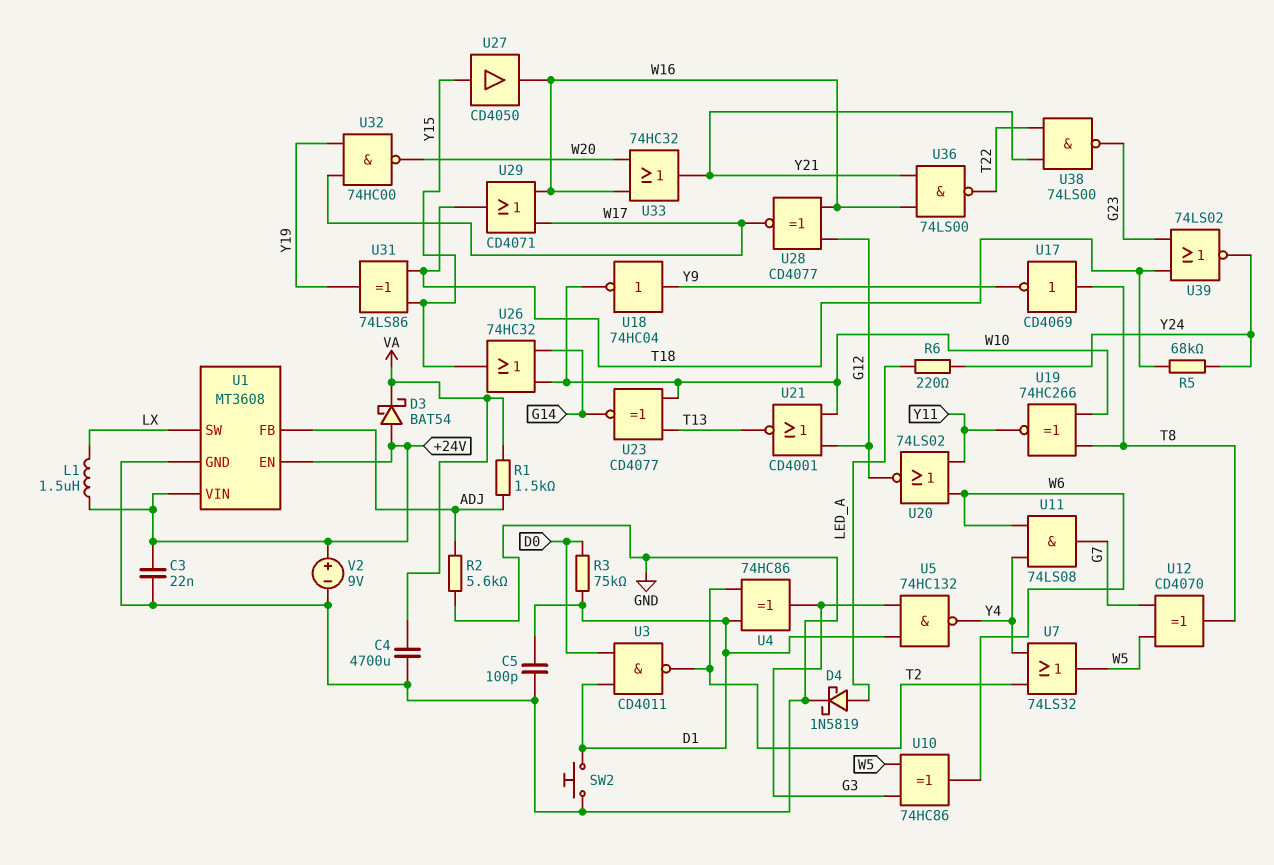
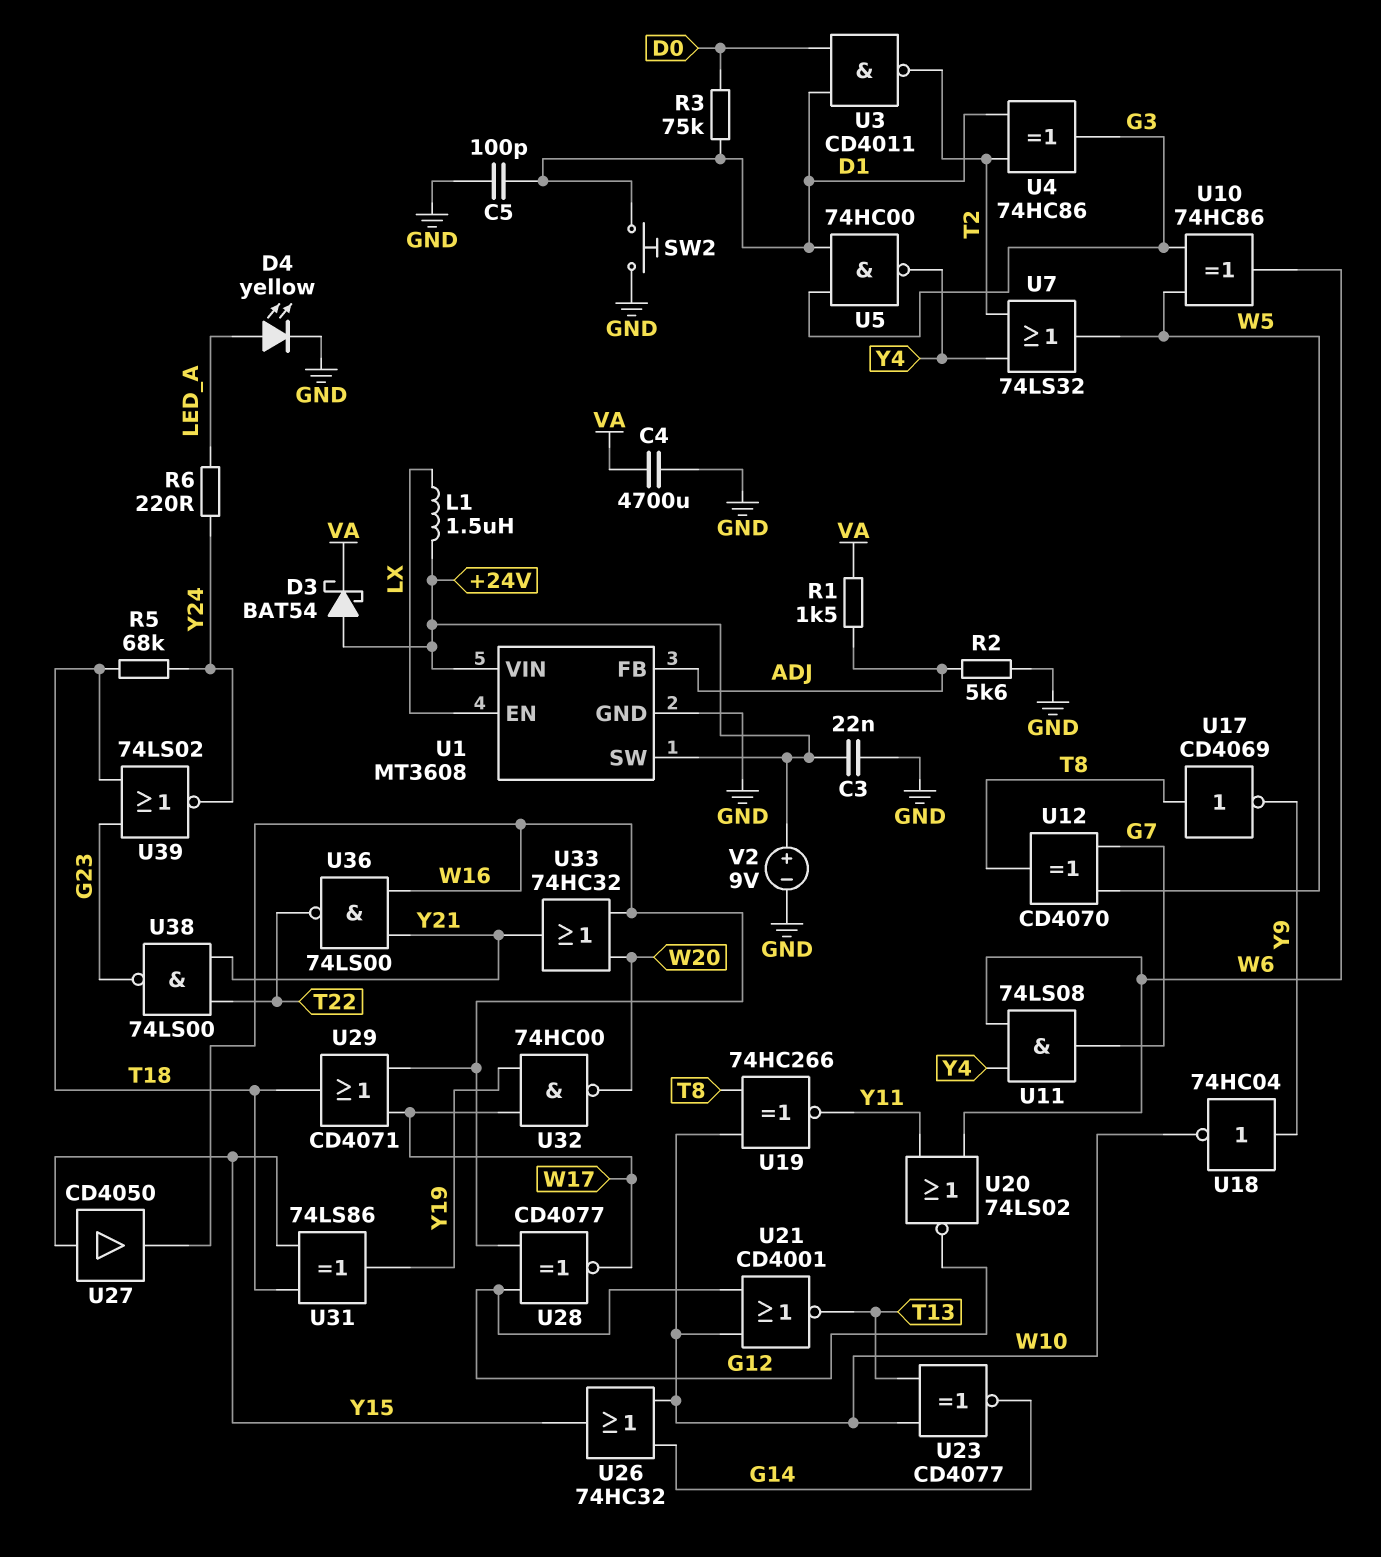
D4: schottky 1N5819 (A LED_A, K GND) -> LED yellow (A LED_A, K GND)
U1 pin EN: +24V -> LX
U1 pin SW: LX -> +24V
U5: NAND 74HC132 (in D1, in G3, out Y4) -> NAND 74HC00 (in D1, in G3, out Y4)

